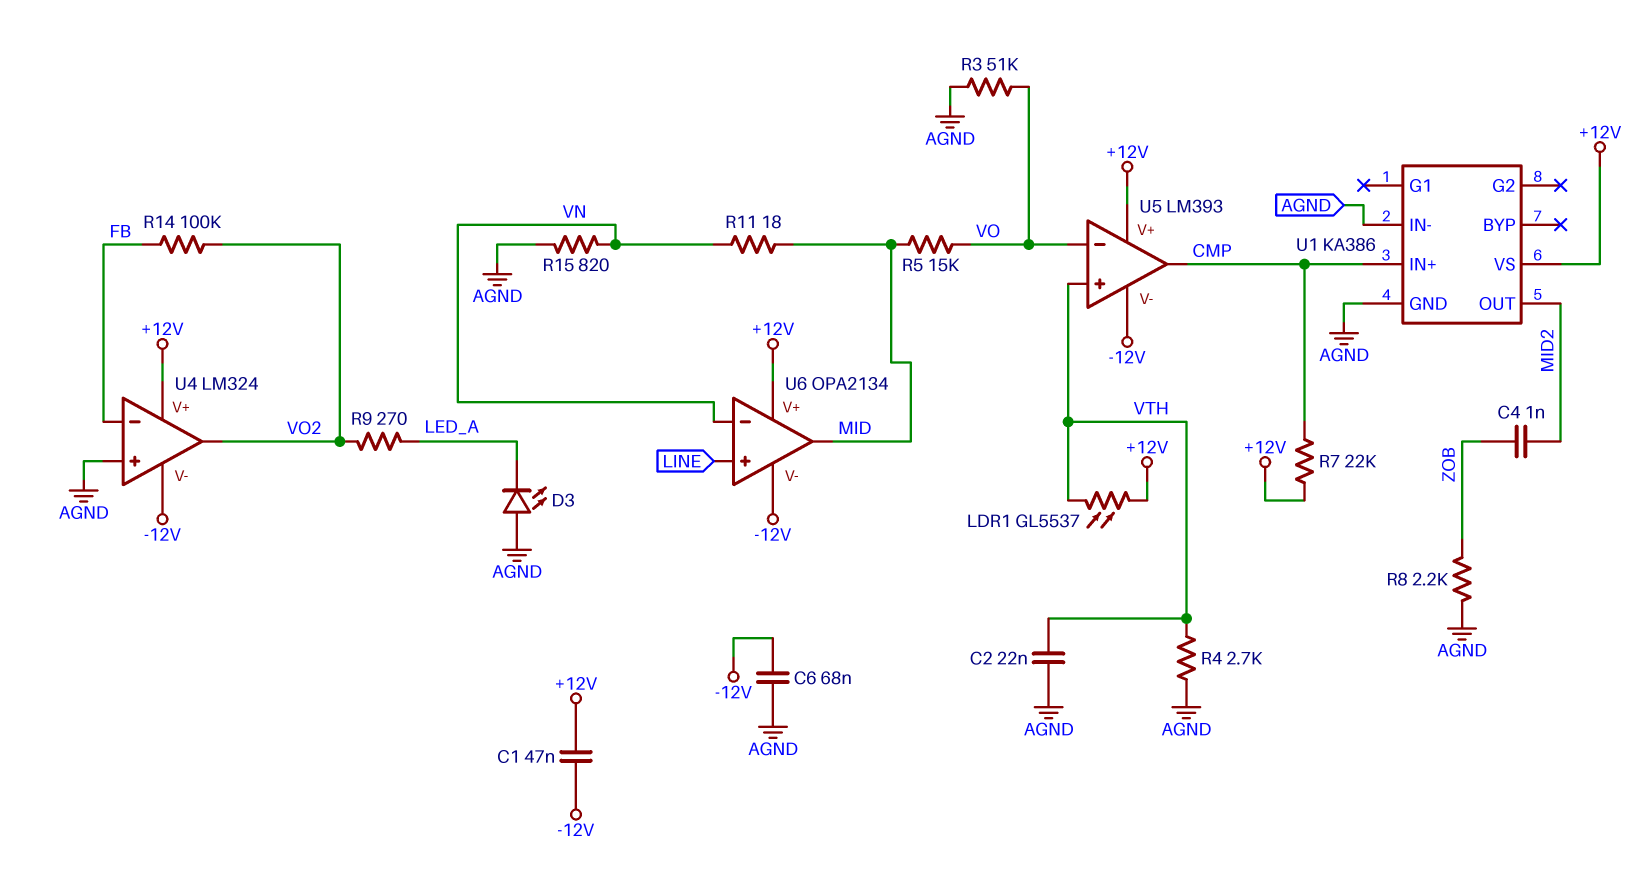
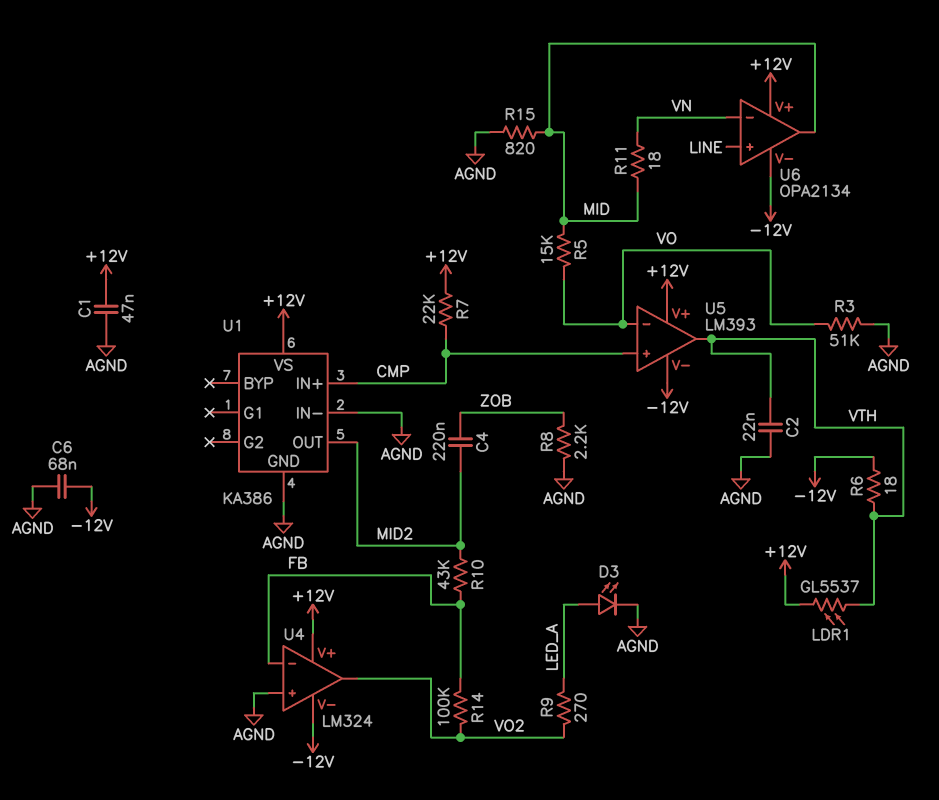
C1: 47nF (+12V, -12V) -> 47nF (+12V, AGND)
C4: 1nF (MID2, ZOB) -> 220nF (MID2, ZOB)
D3: LED (A AGND, K LED_A) -> LED (A LED_A, K AGND)
R4: 2.7k (AGND, VTH) -> none
R6: none -> 18 (-12V, VTH)
R10: none -> 43k (FB, MID2)
R15: 820 (AGND, VN) -> 820 (AGND, MID)
U5 pin in+: VTH -> CMP
U5 pin out: CMP -> VTH

